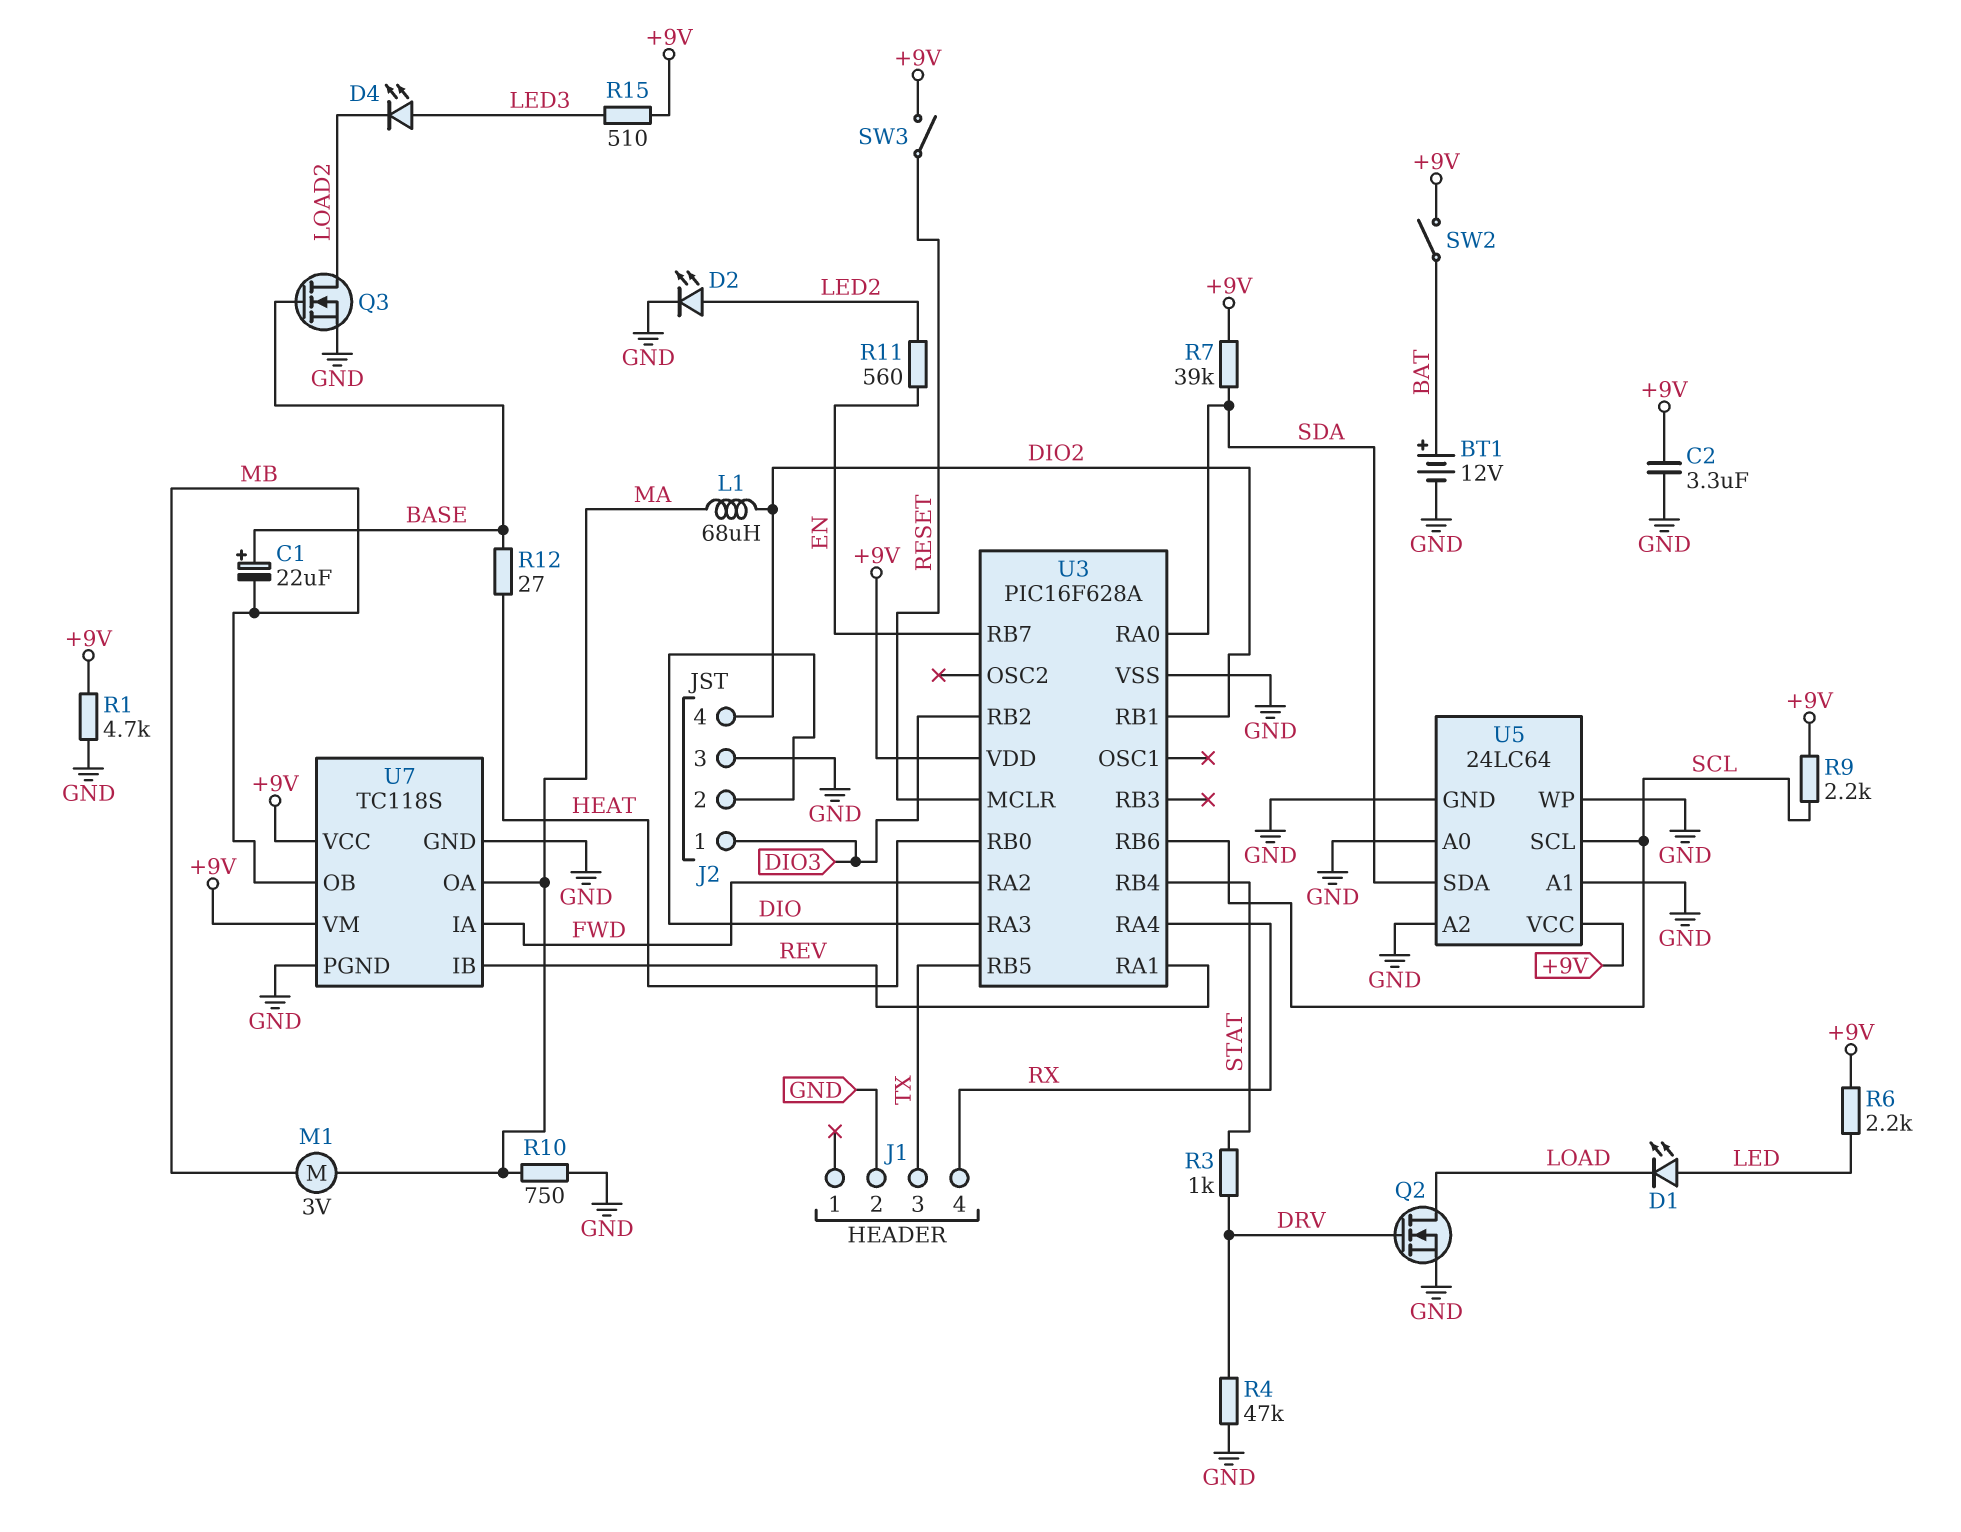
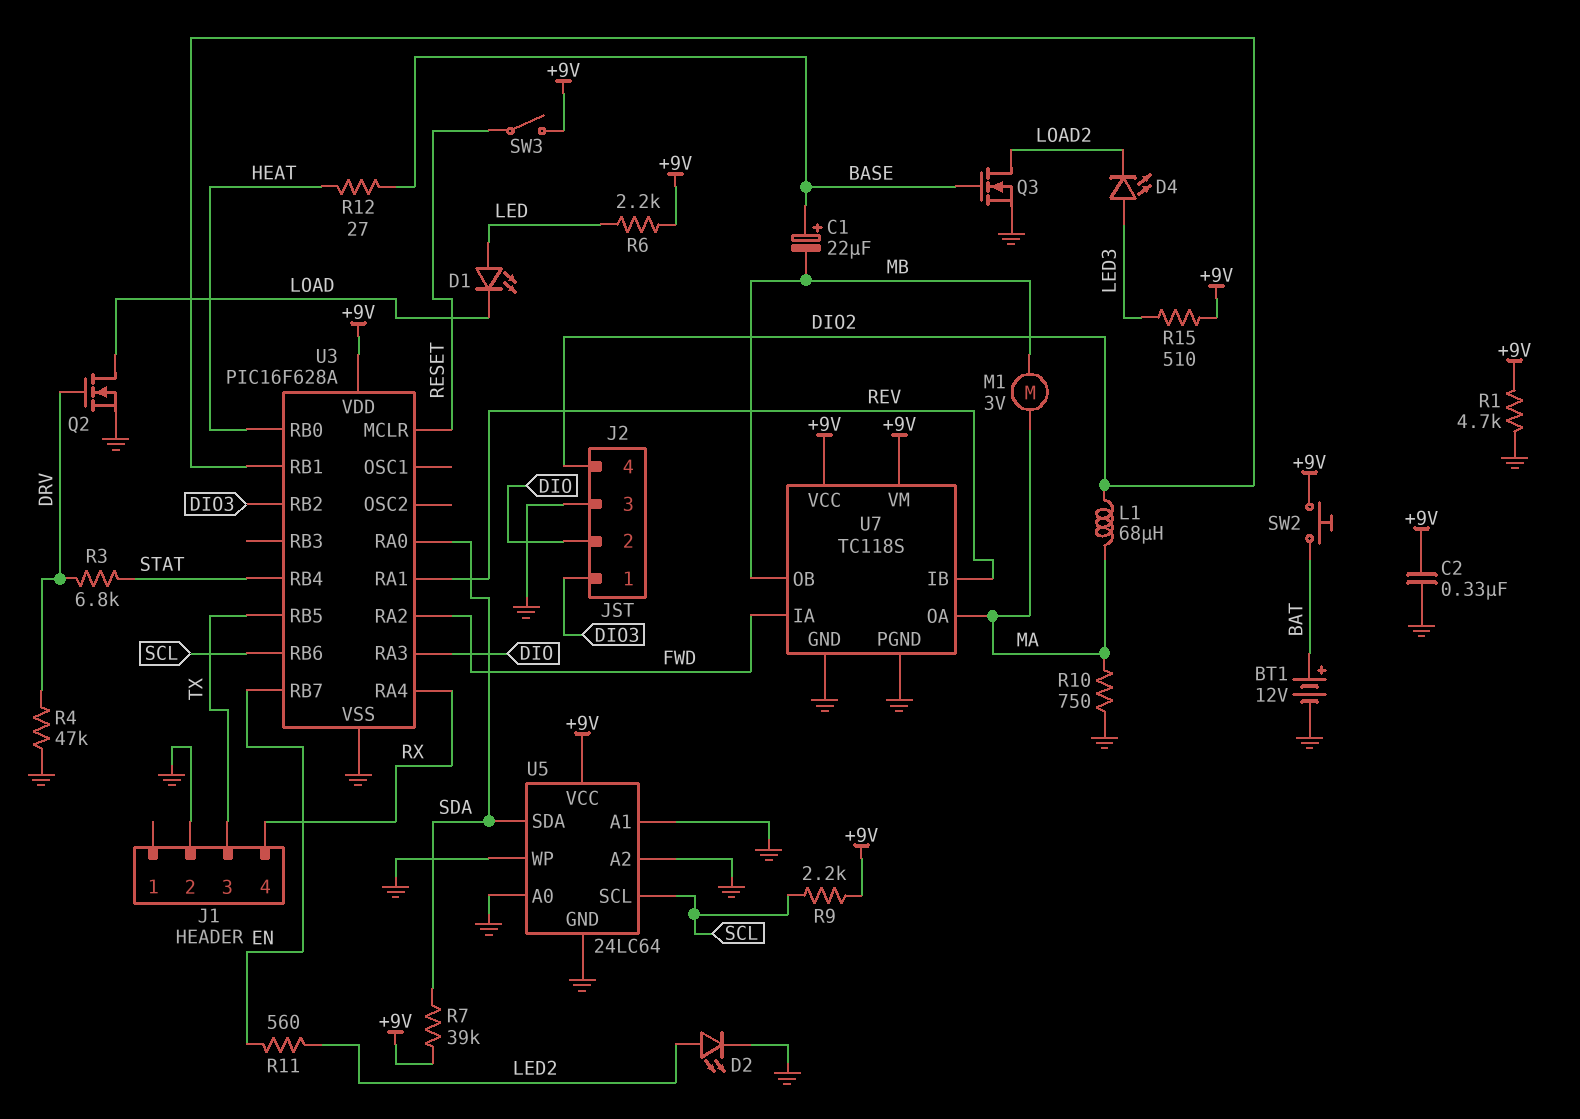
C2: 3.3uF (+9V, GND) -> 330nF (+9V, GND)
R3: 1k (DRV, STAT) -> 6.8k (DRV, STAT)
SW2: switch (+9V, BAT) -> button (+9V, BAT)

